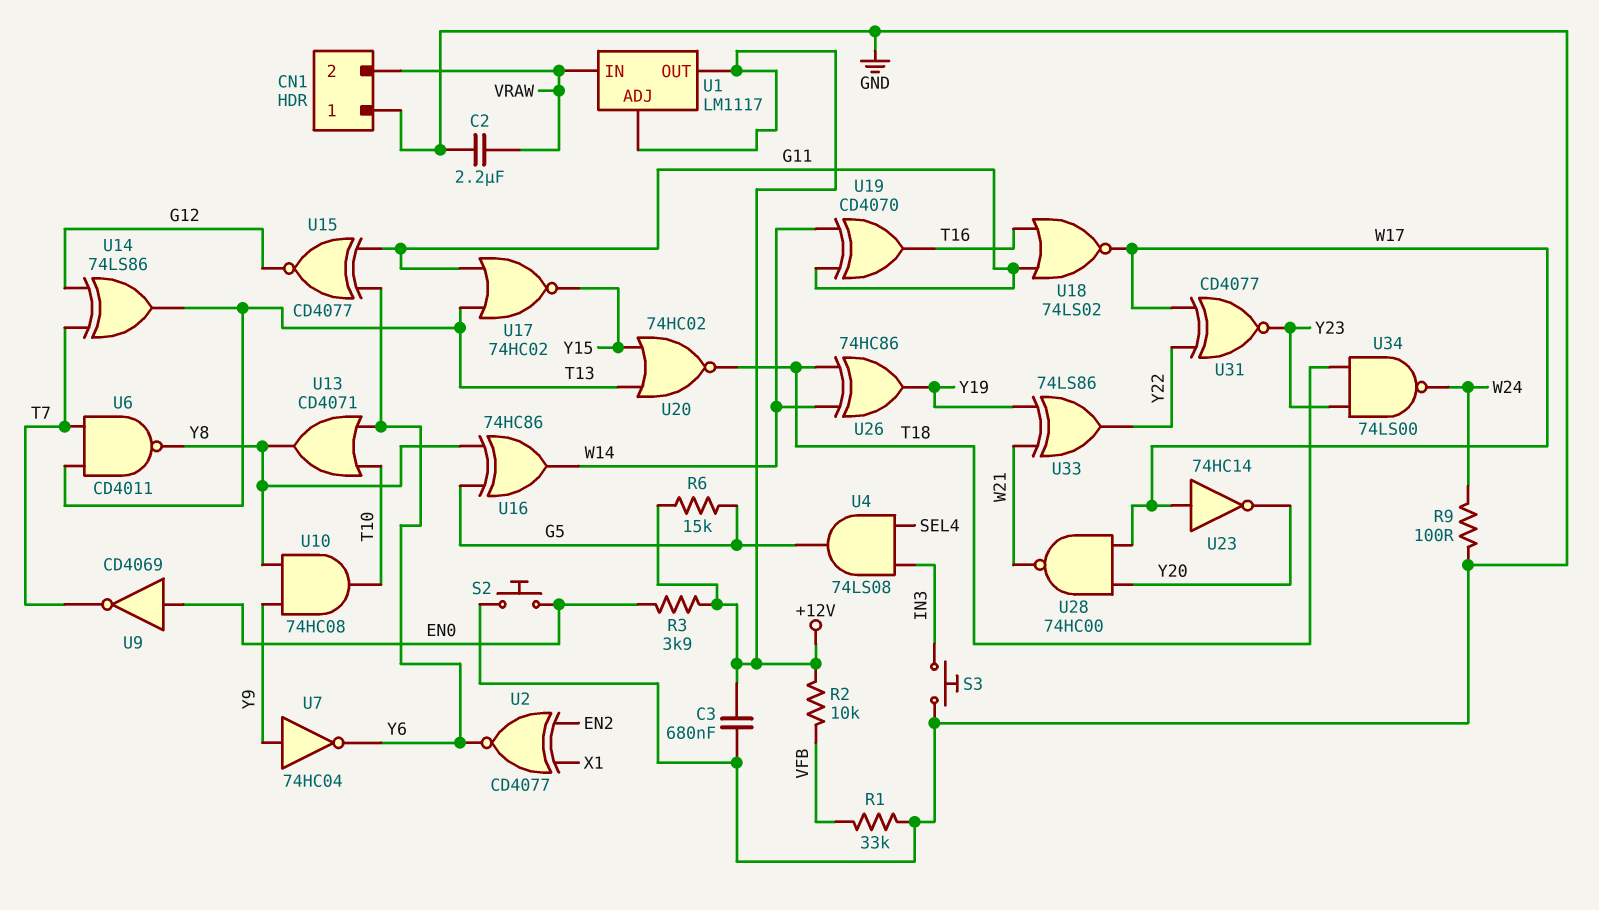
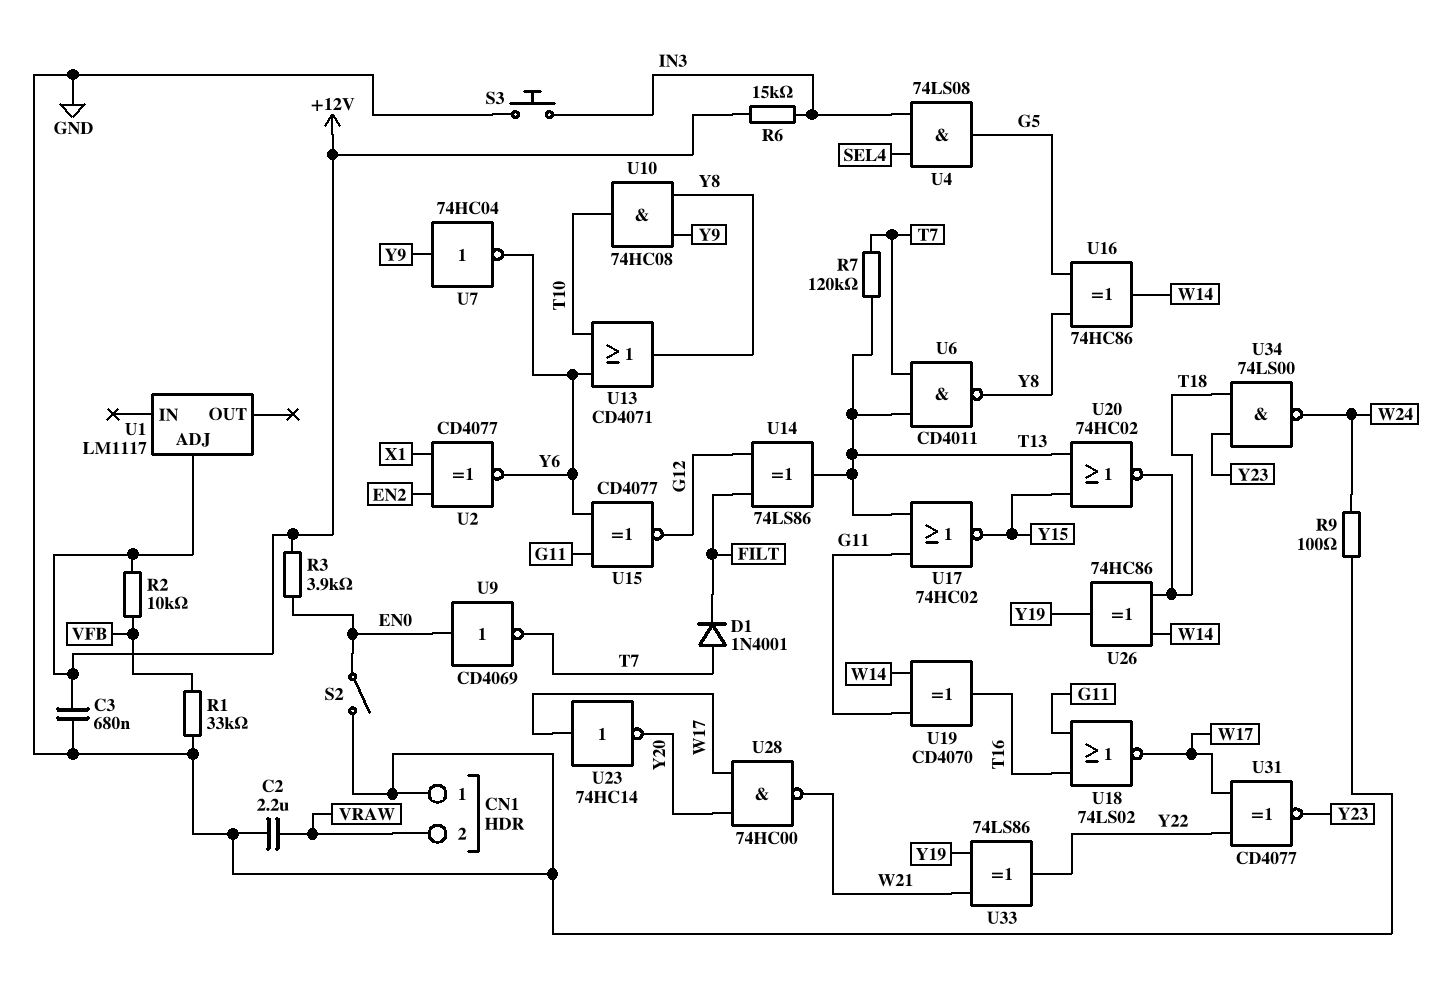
D1: none -> diode 1N4001 (A T7, K FILT)
R6: 15k (+12V, G5) -> 15k (+12V, IN3)
R7: none -> 120k (T7, T13)
S2: button (EN0, GND) -> switch (EN0, GND)
U1 pin IN: VRAW -> none
U1 pin OUT: +12V -> none
U14: XOR 74LS86 (in G12, in T7, out T13) -> XOR 74LS86 (in FILT, in G12, out T13)

